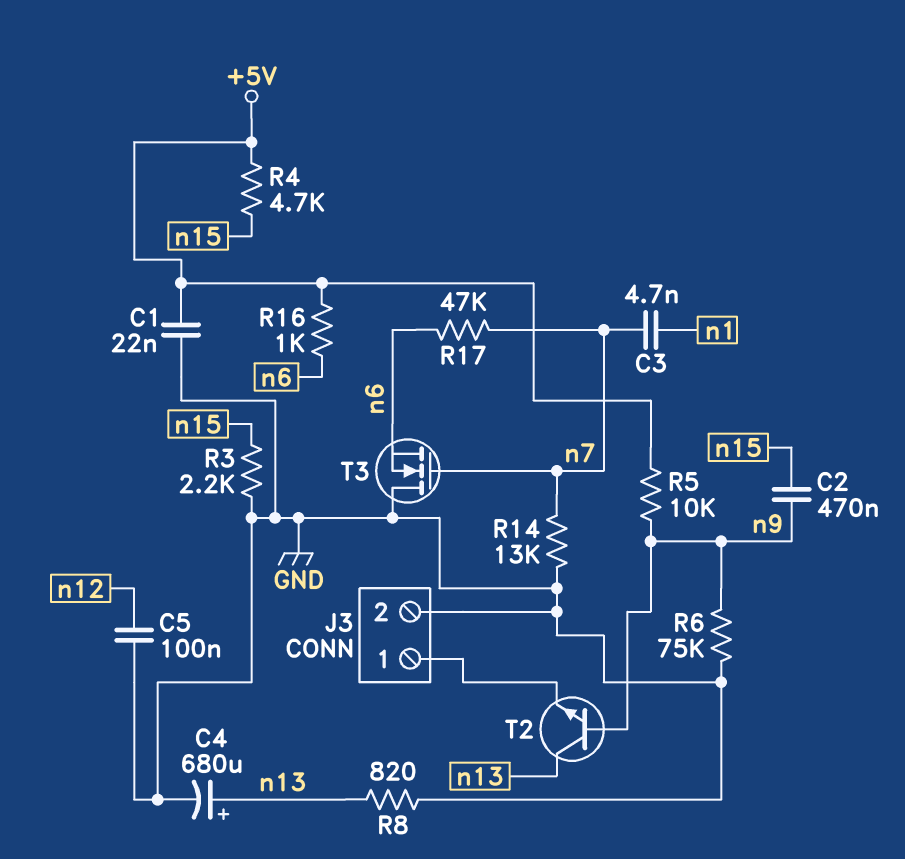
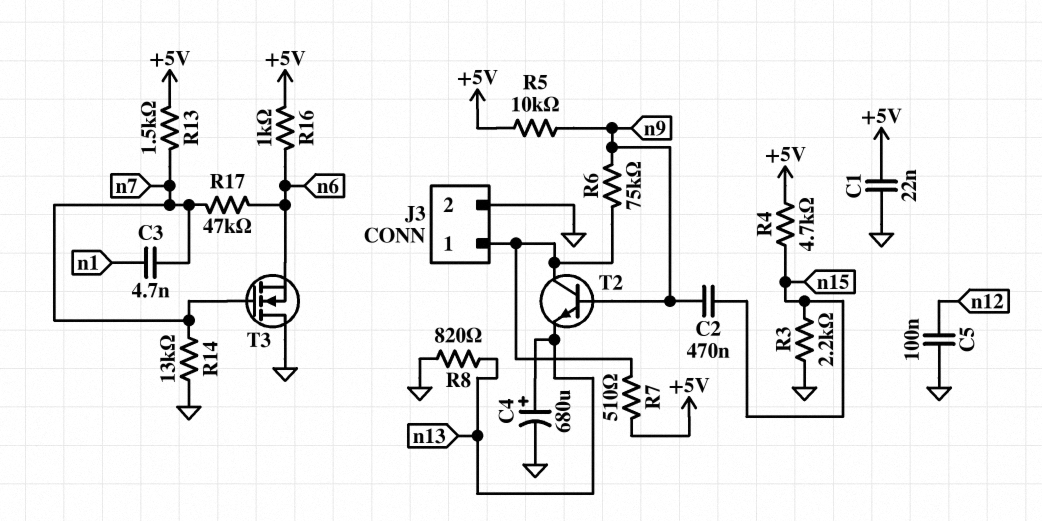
R6: 75k (GND, n9) -> 75k (J3/1, n9)
R7: none -> 510 (+5V, J3/1)
R13: none -> 1.5k (+5V, n7)
T2: NPN (B n9, C n13, E J3/1) -> NPN (B n9, C J3/1, E n13)

